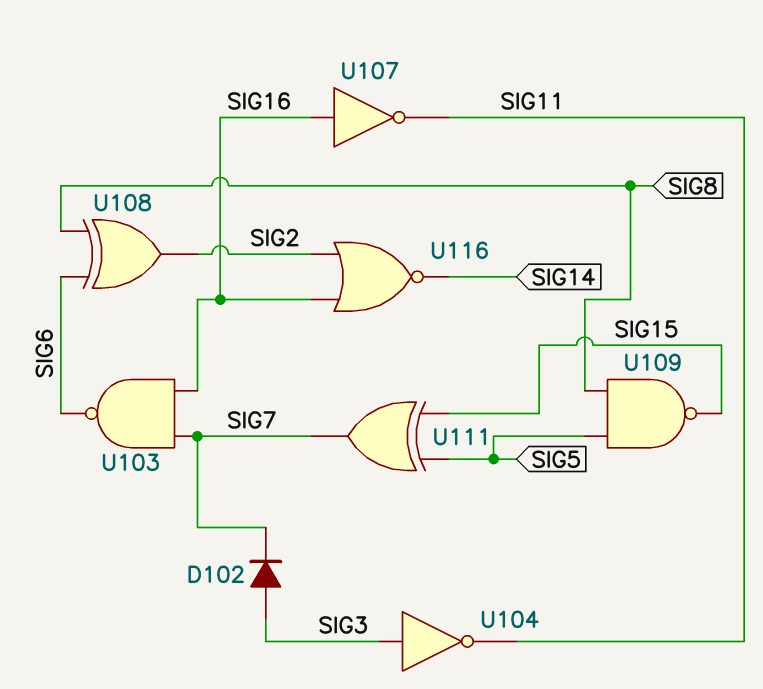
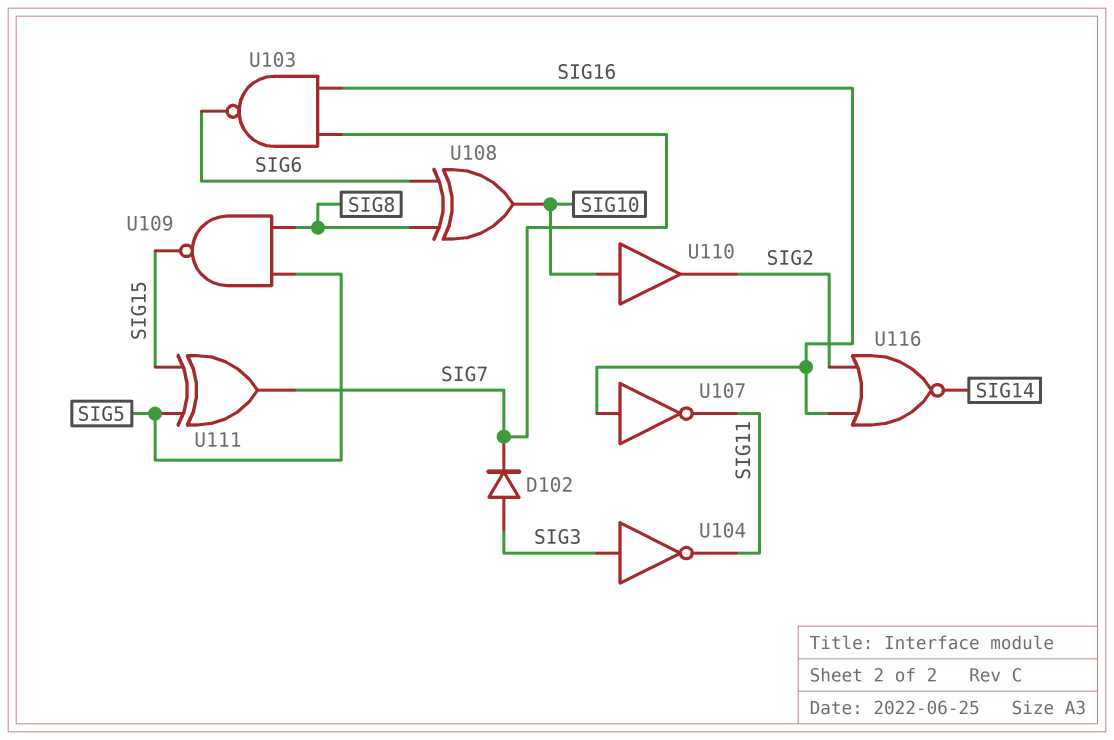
U108: XOR (in SIG6, in SIG8, out SIG2) -> XOR (in SIG6, in SIG8, out SIG10)
U110: none -> buffer (in SIG10, out SIG2)

